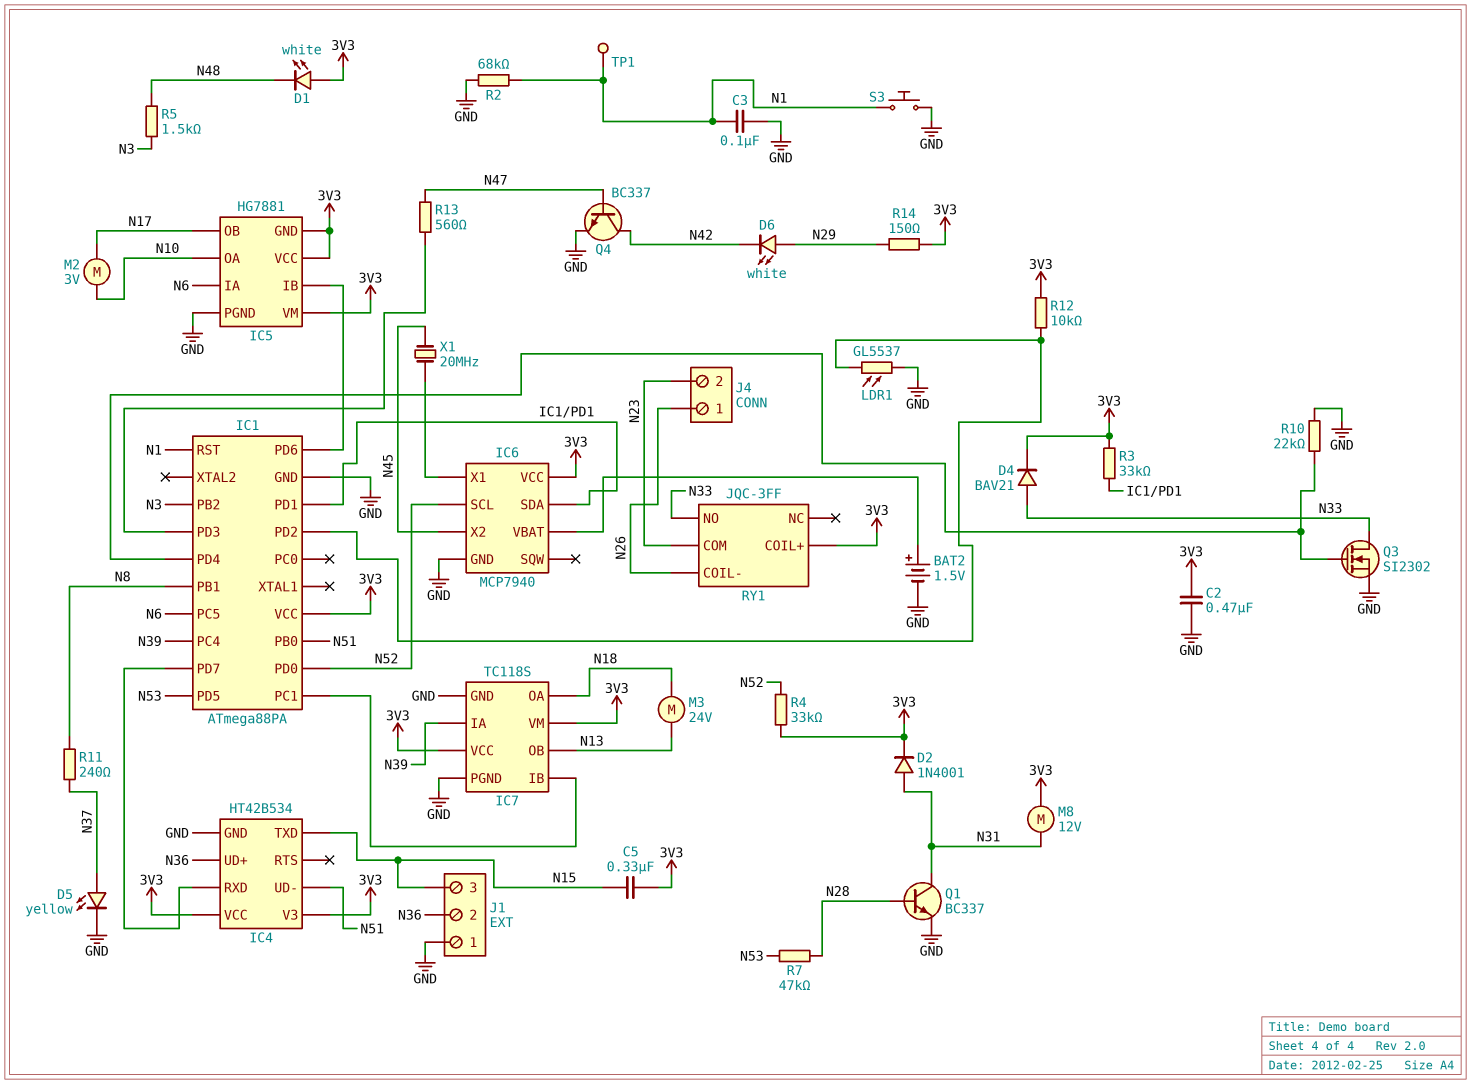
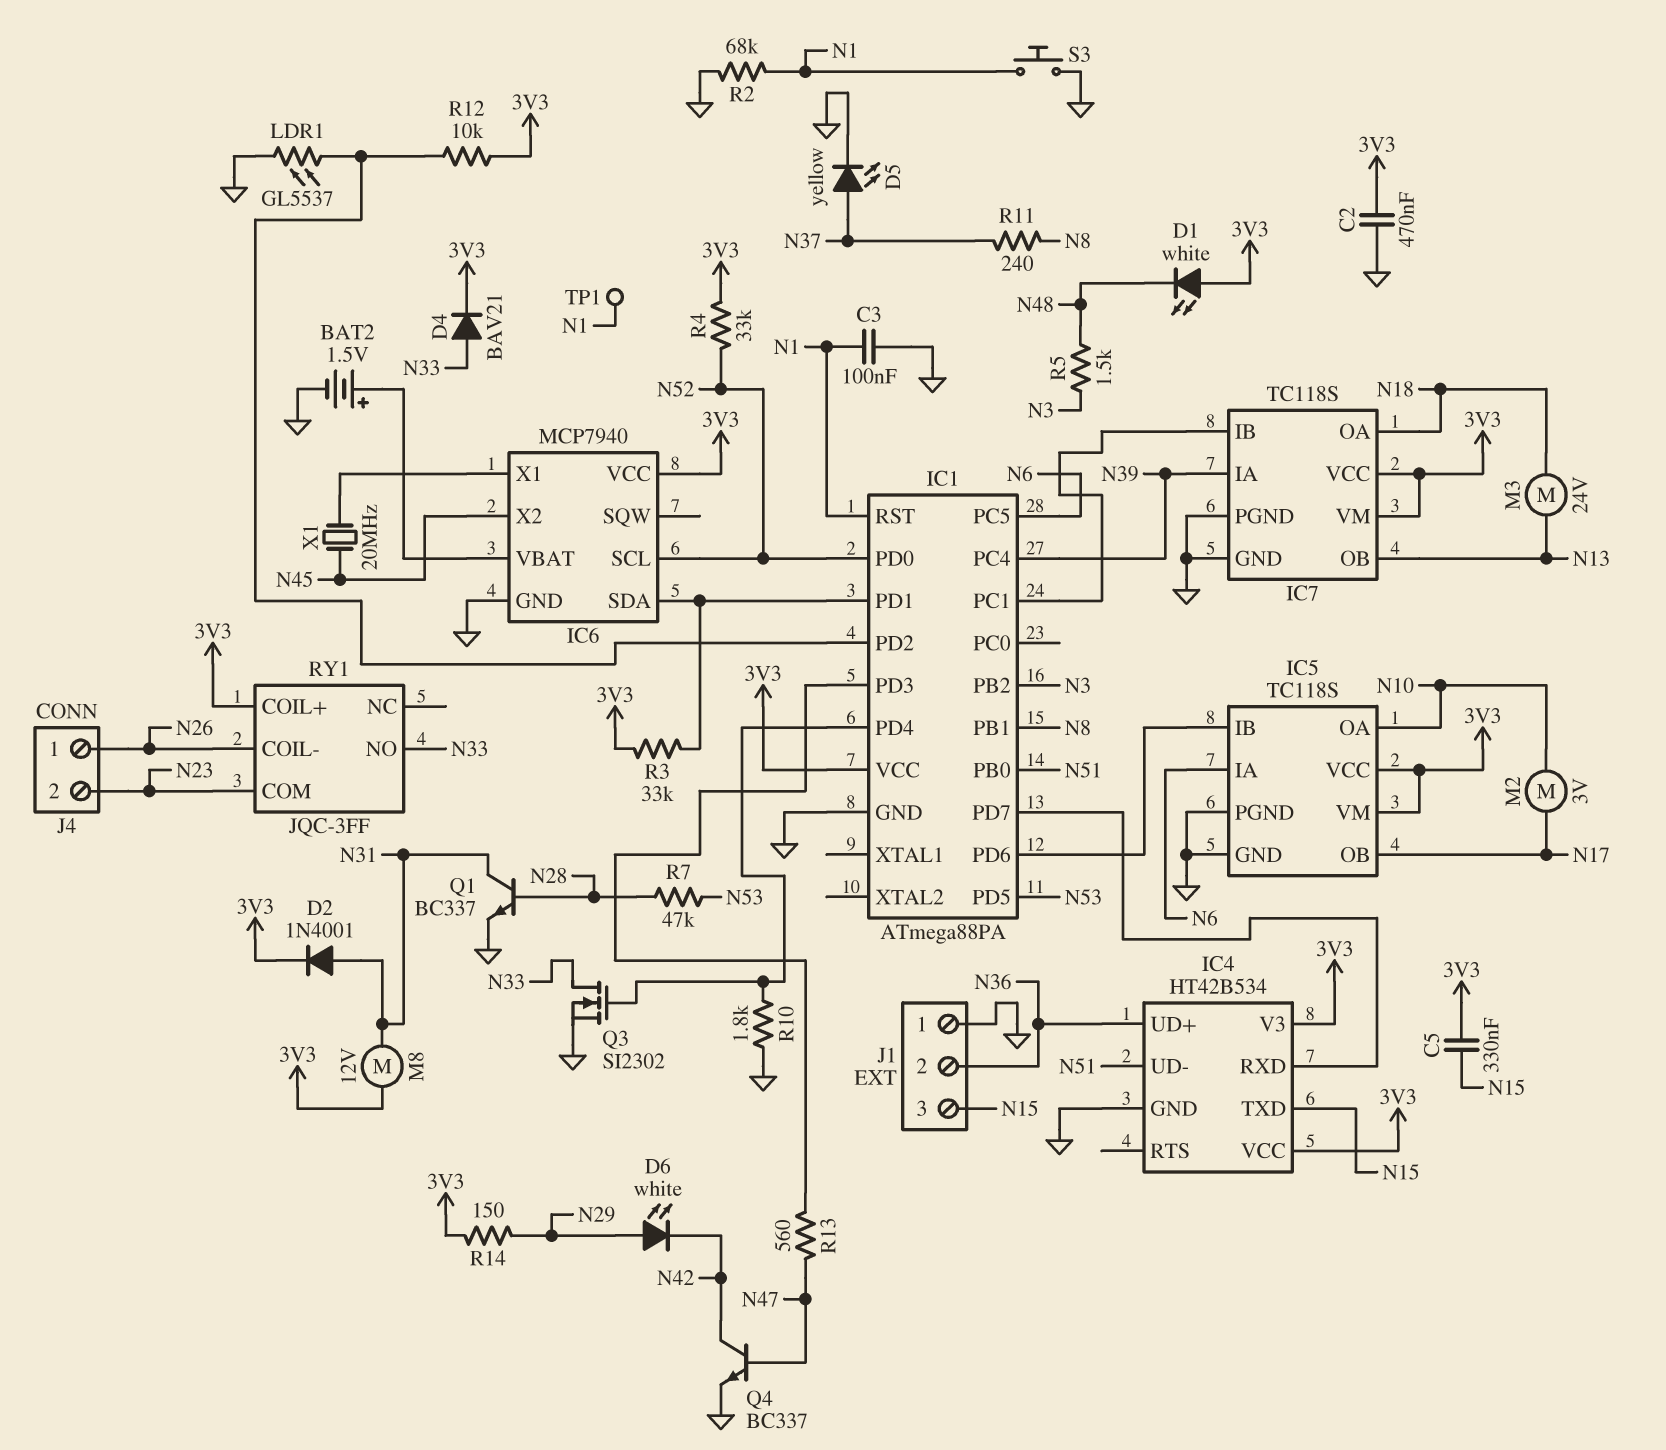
IC5: HG7881 -> TC118S
IC5 pin GND: 3V3 -> GND
R10: 22k (GND, IC1/PD4) -> 1.8k (GND, IC1/PD4)

